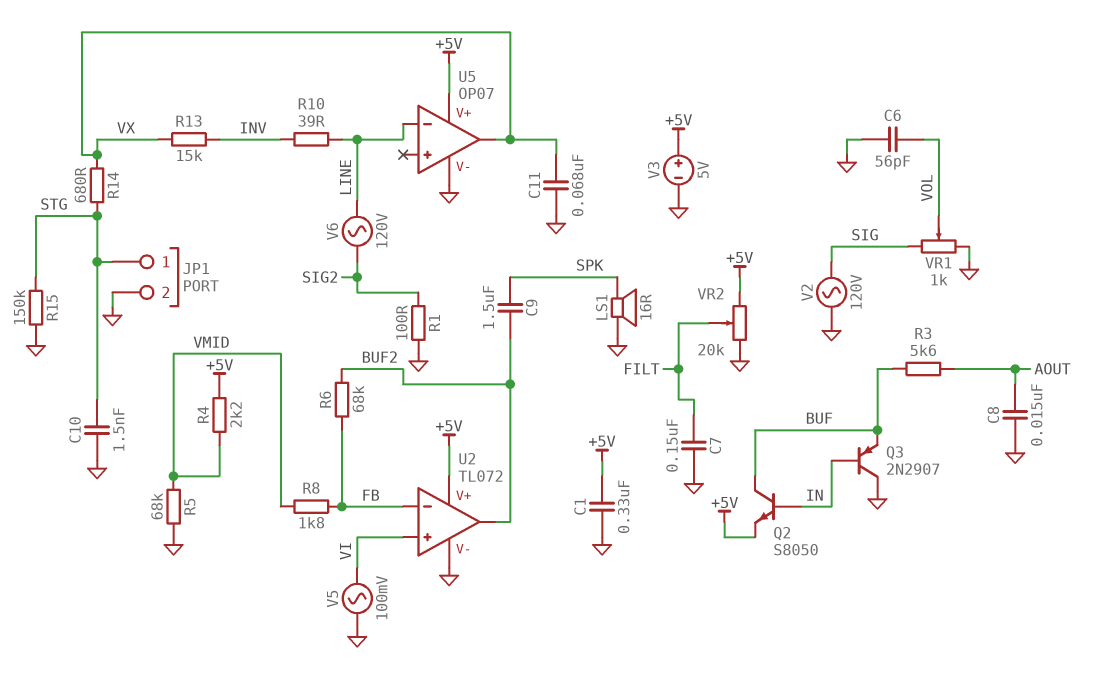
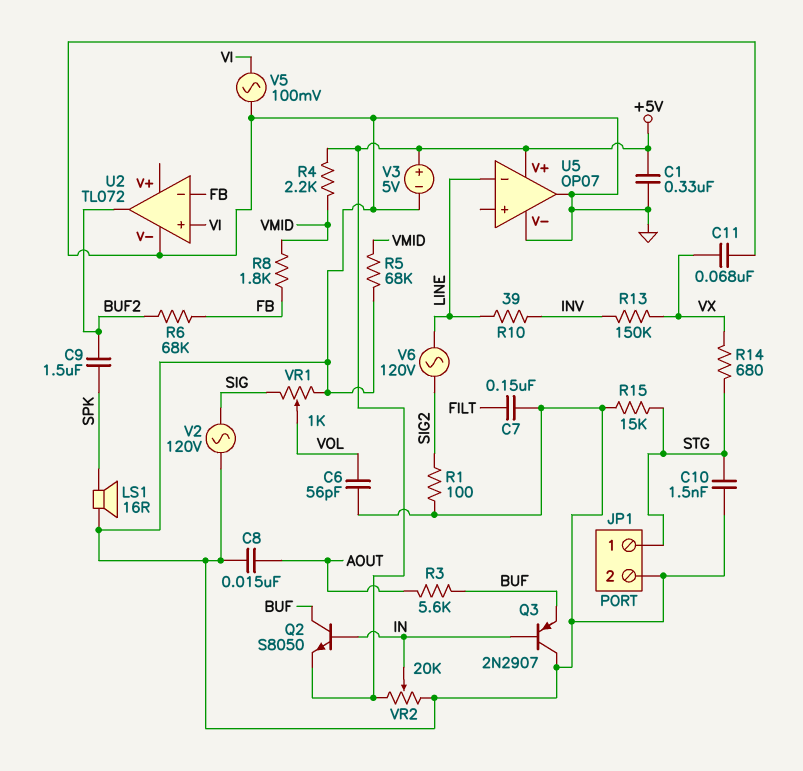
R13: 15k (INV, VX) -> 150k (INV, VX)
R15: 150k (GND, STG) -> 15k (GND, STG)
U2 pin V+: +5V -> none
U5 pin out: VX -> GND
VR2: 20k (+5V, GND, wiper FILT) -> 20k (+5V, GND, wiper IN)

